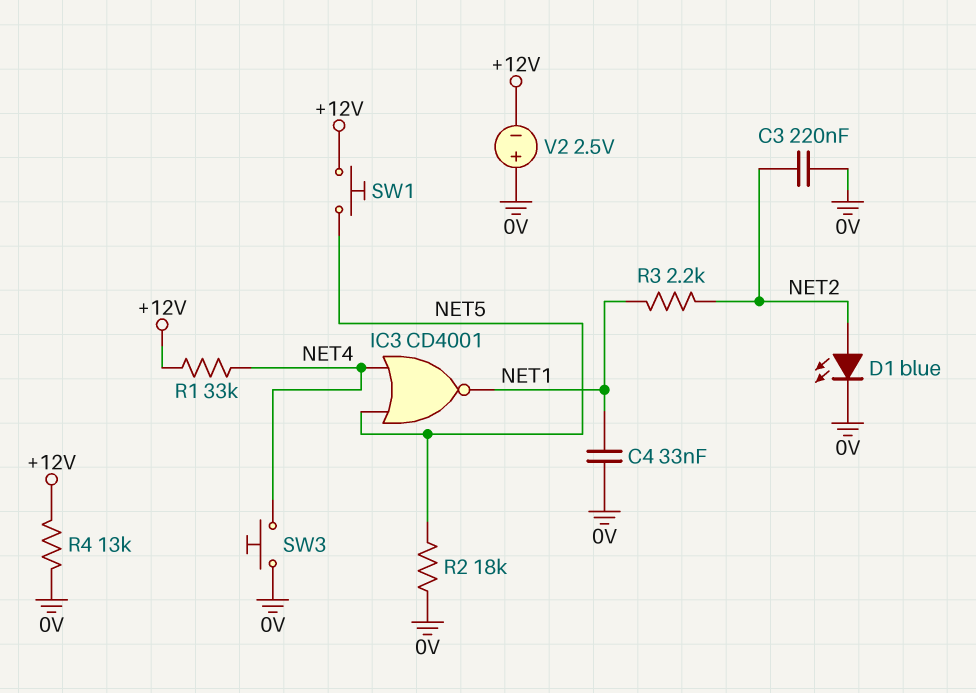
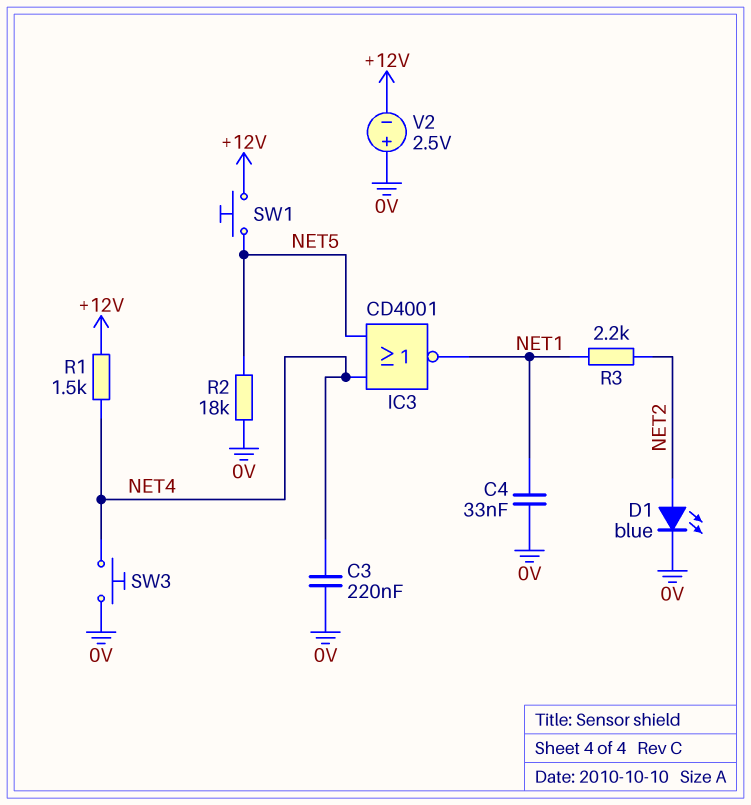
C3: 220nF (0V, NET2) -> 220nF (0V, NET4)
R1: 33k (+12V, NET4) -> 1.5k (+12V, NET4)
R4: 13k (+12V, 0V) -> none

